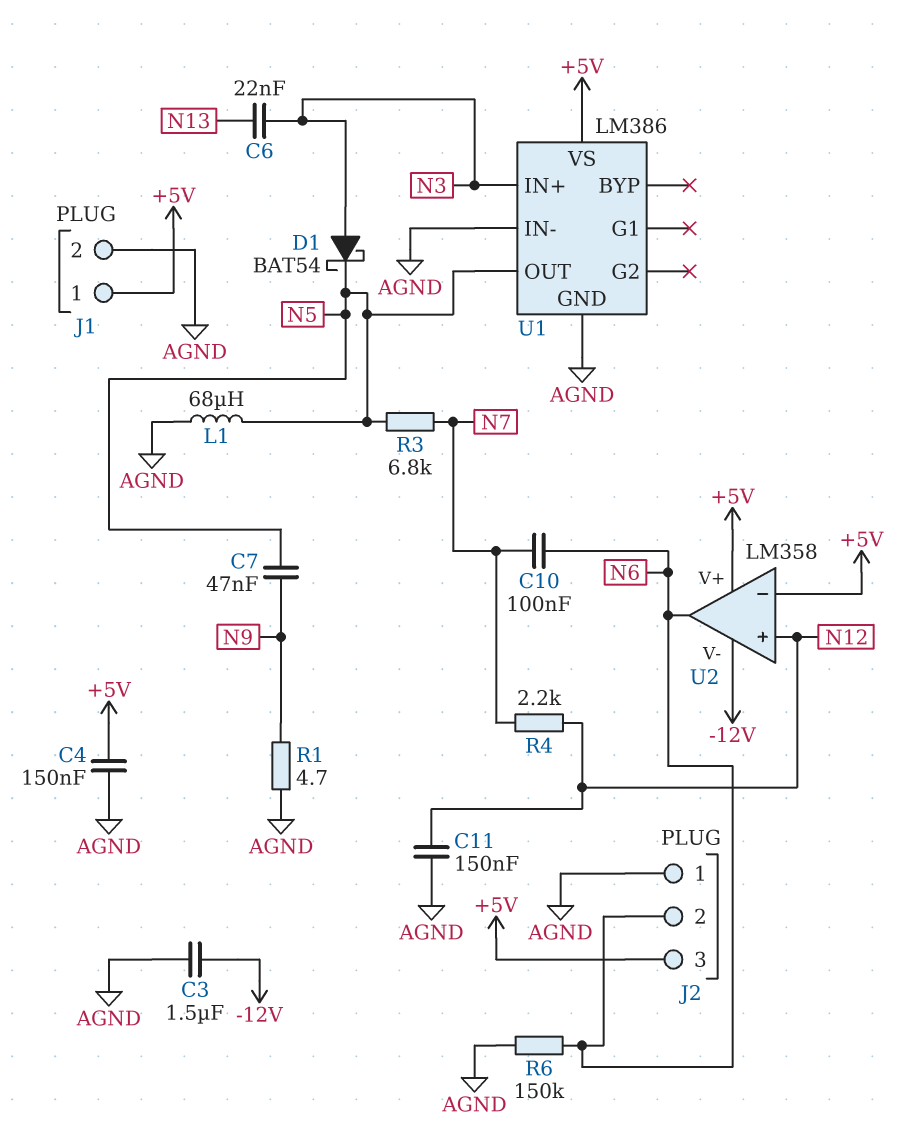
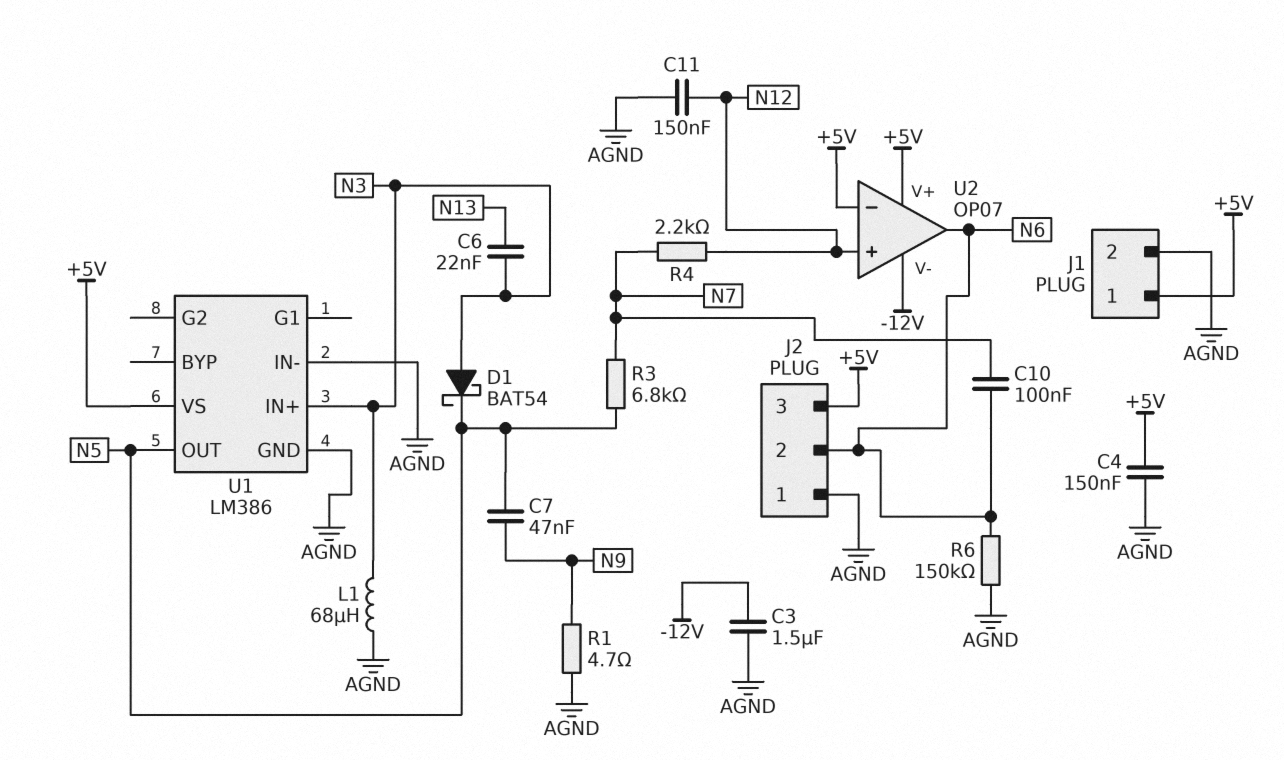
L1: 68uH (AGND, N5) -> 68uH (AGND, N3)
U2: LM358 -> OP07

